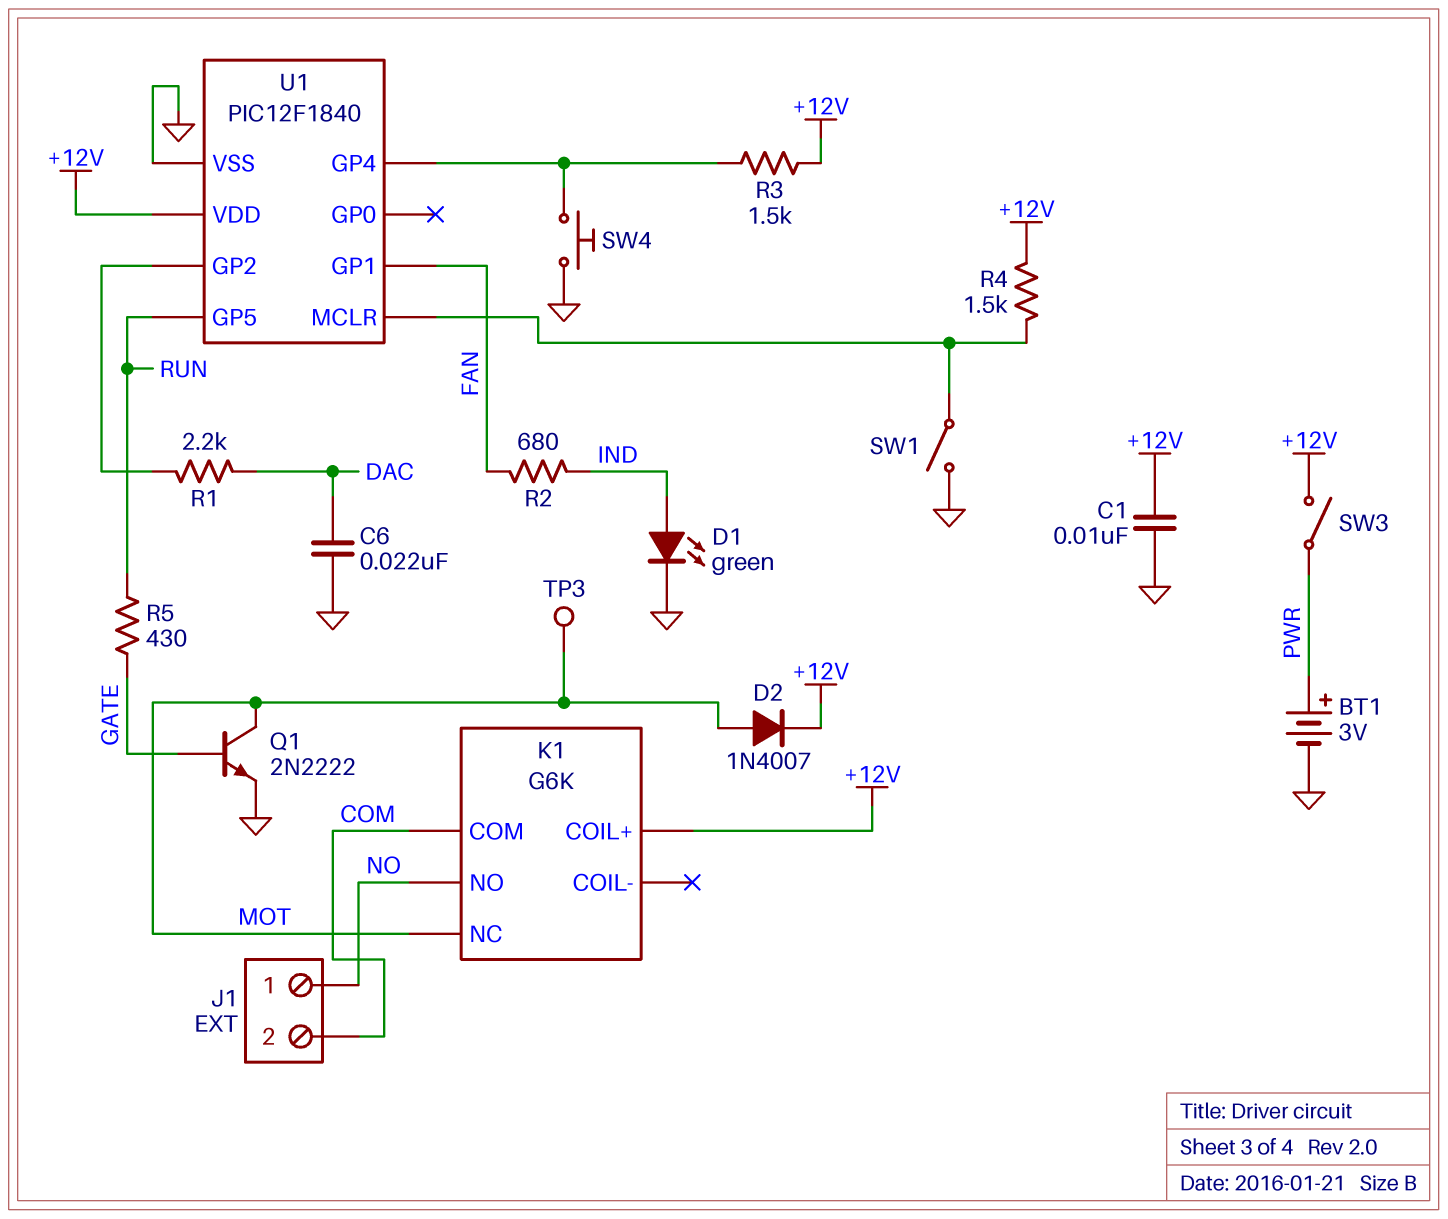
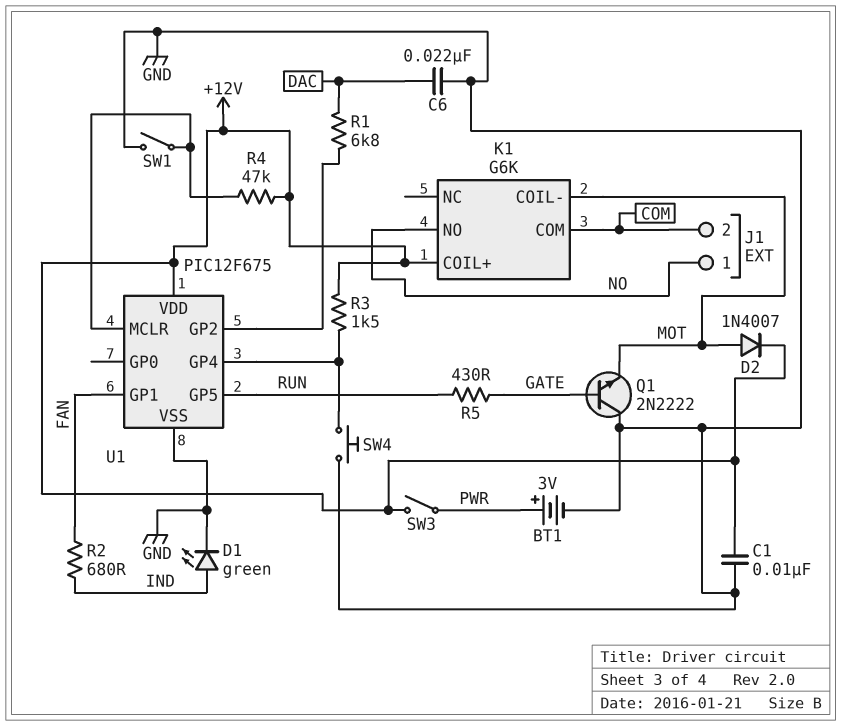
K1 pin COIL-: none -> MOT
K1 pin NC: MOT -> none
Q1: NPN 2N2222 (B GATE, C MOT, E GND) -> NPN 2N2222 (B GATE, C GND, E MOT)
R1: 2.2k (DAC, U1/GP2) -> 6.8k (DAC, U1/GP2)
R4: 1.5k (+12V, U1/MCLR) -> 47k (+12V, U1/MCLR)
TP3: test point (MOT) -> none
U1: PIC12F1840 -> PIC12F675

